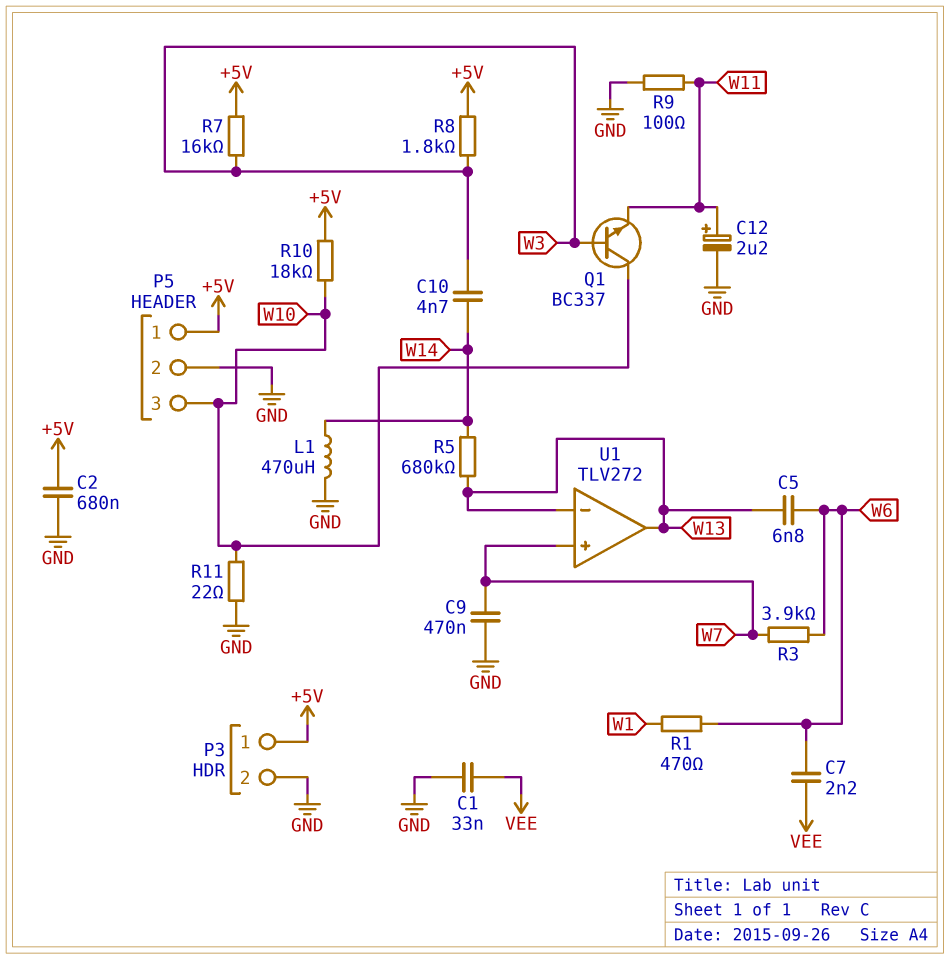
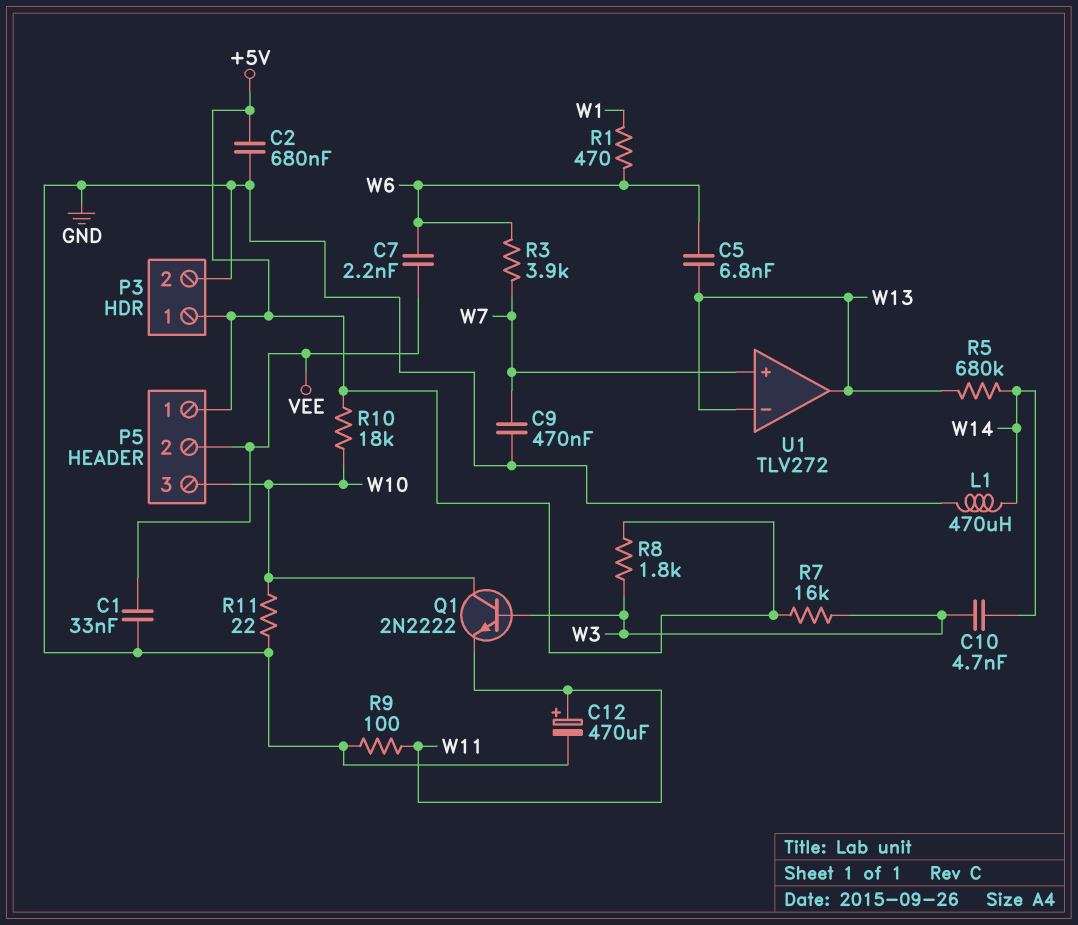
C12: 2.2uF (plus W11, minus GND) -> 470uF (plus W11, minus GND)
P5 pin 2: GND -> VEE
Q1: NPN BC337 (B W3, C W10, E W11) -> NPN 2N2222 (B W3, C W10, E W11)

